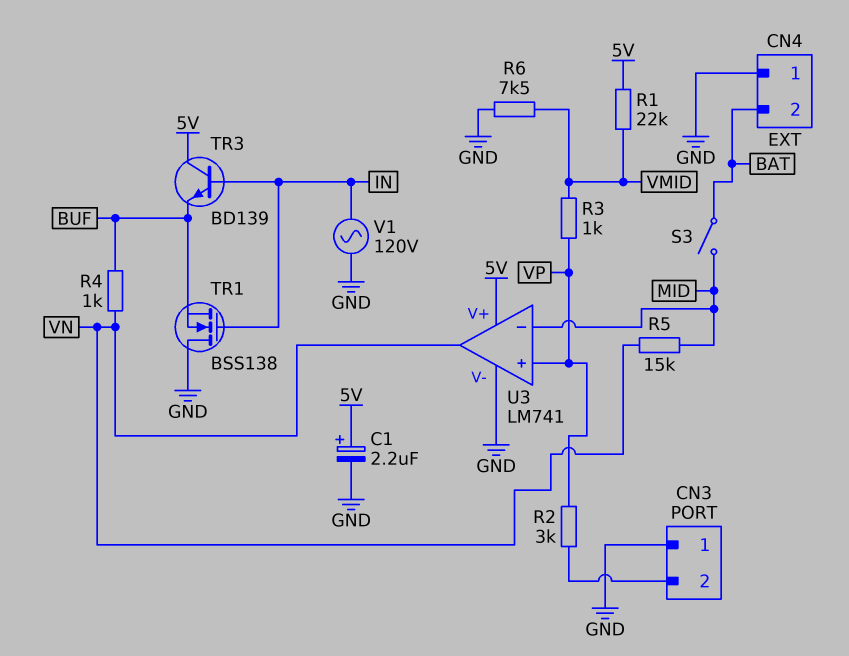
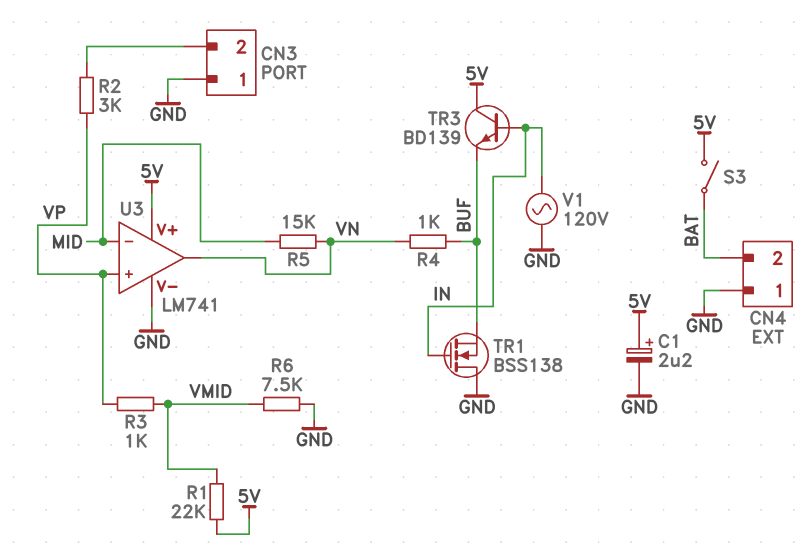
S3: switch (BAT, MID) -> switch (5V, BAT)

